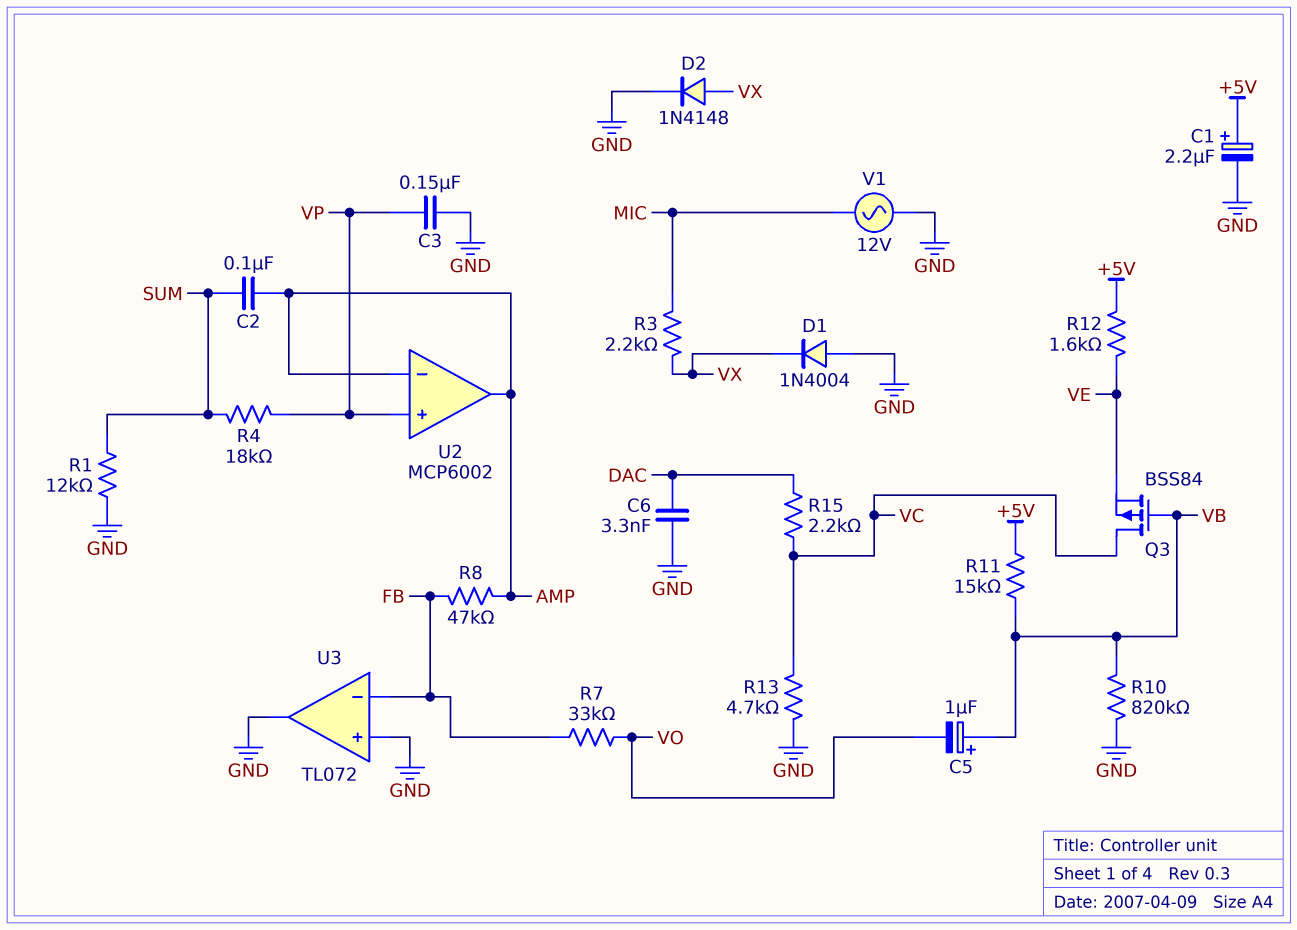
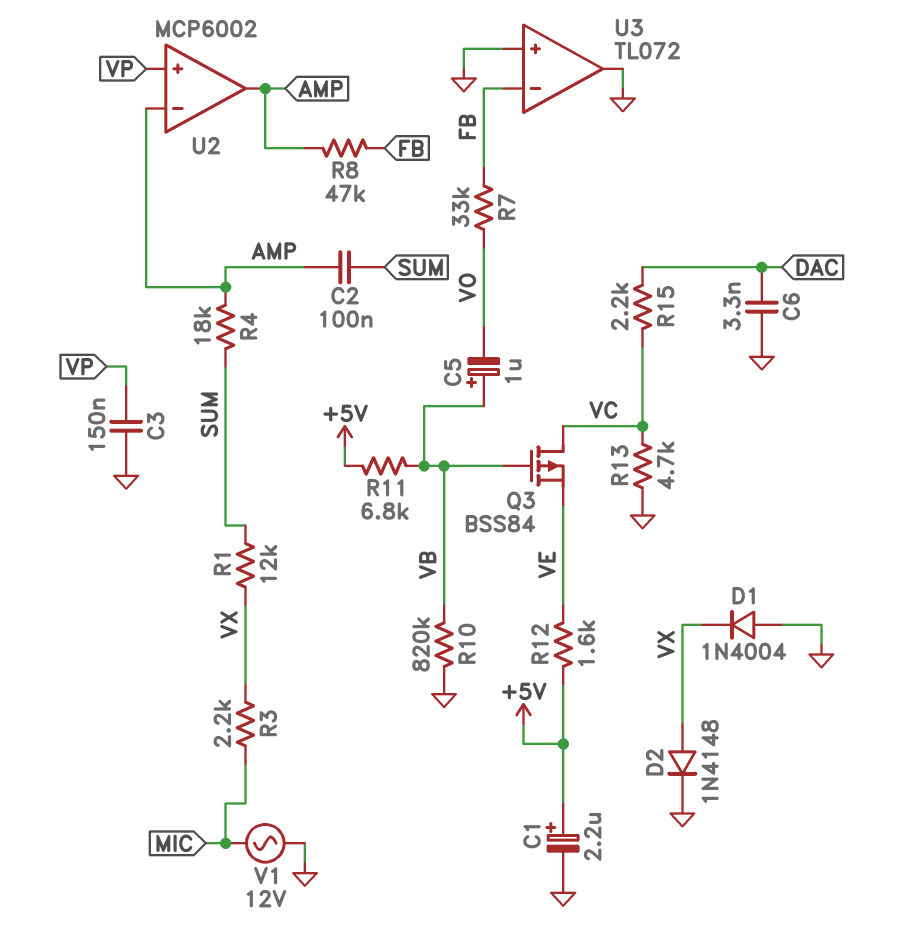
R1: 12k (GND, SUM) -> 12k (SUM, VX)
R4: 18k (SUM, VP) -> 18k (AMP, SUM)
R11: 15k (+5V, VB) -> 6.8k (+5V, VB)

